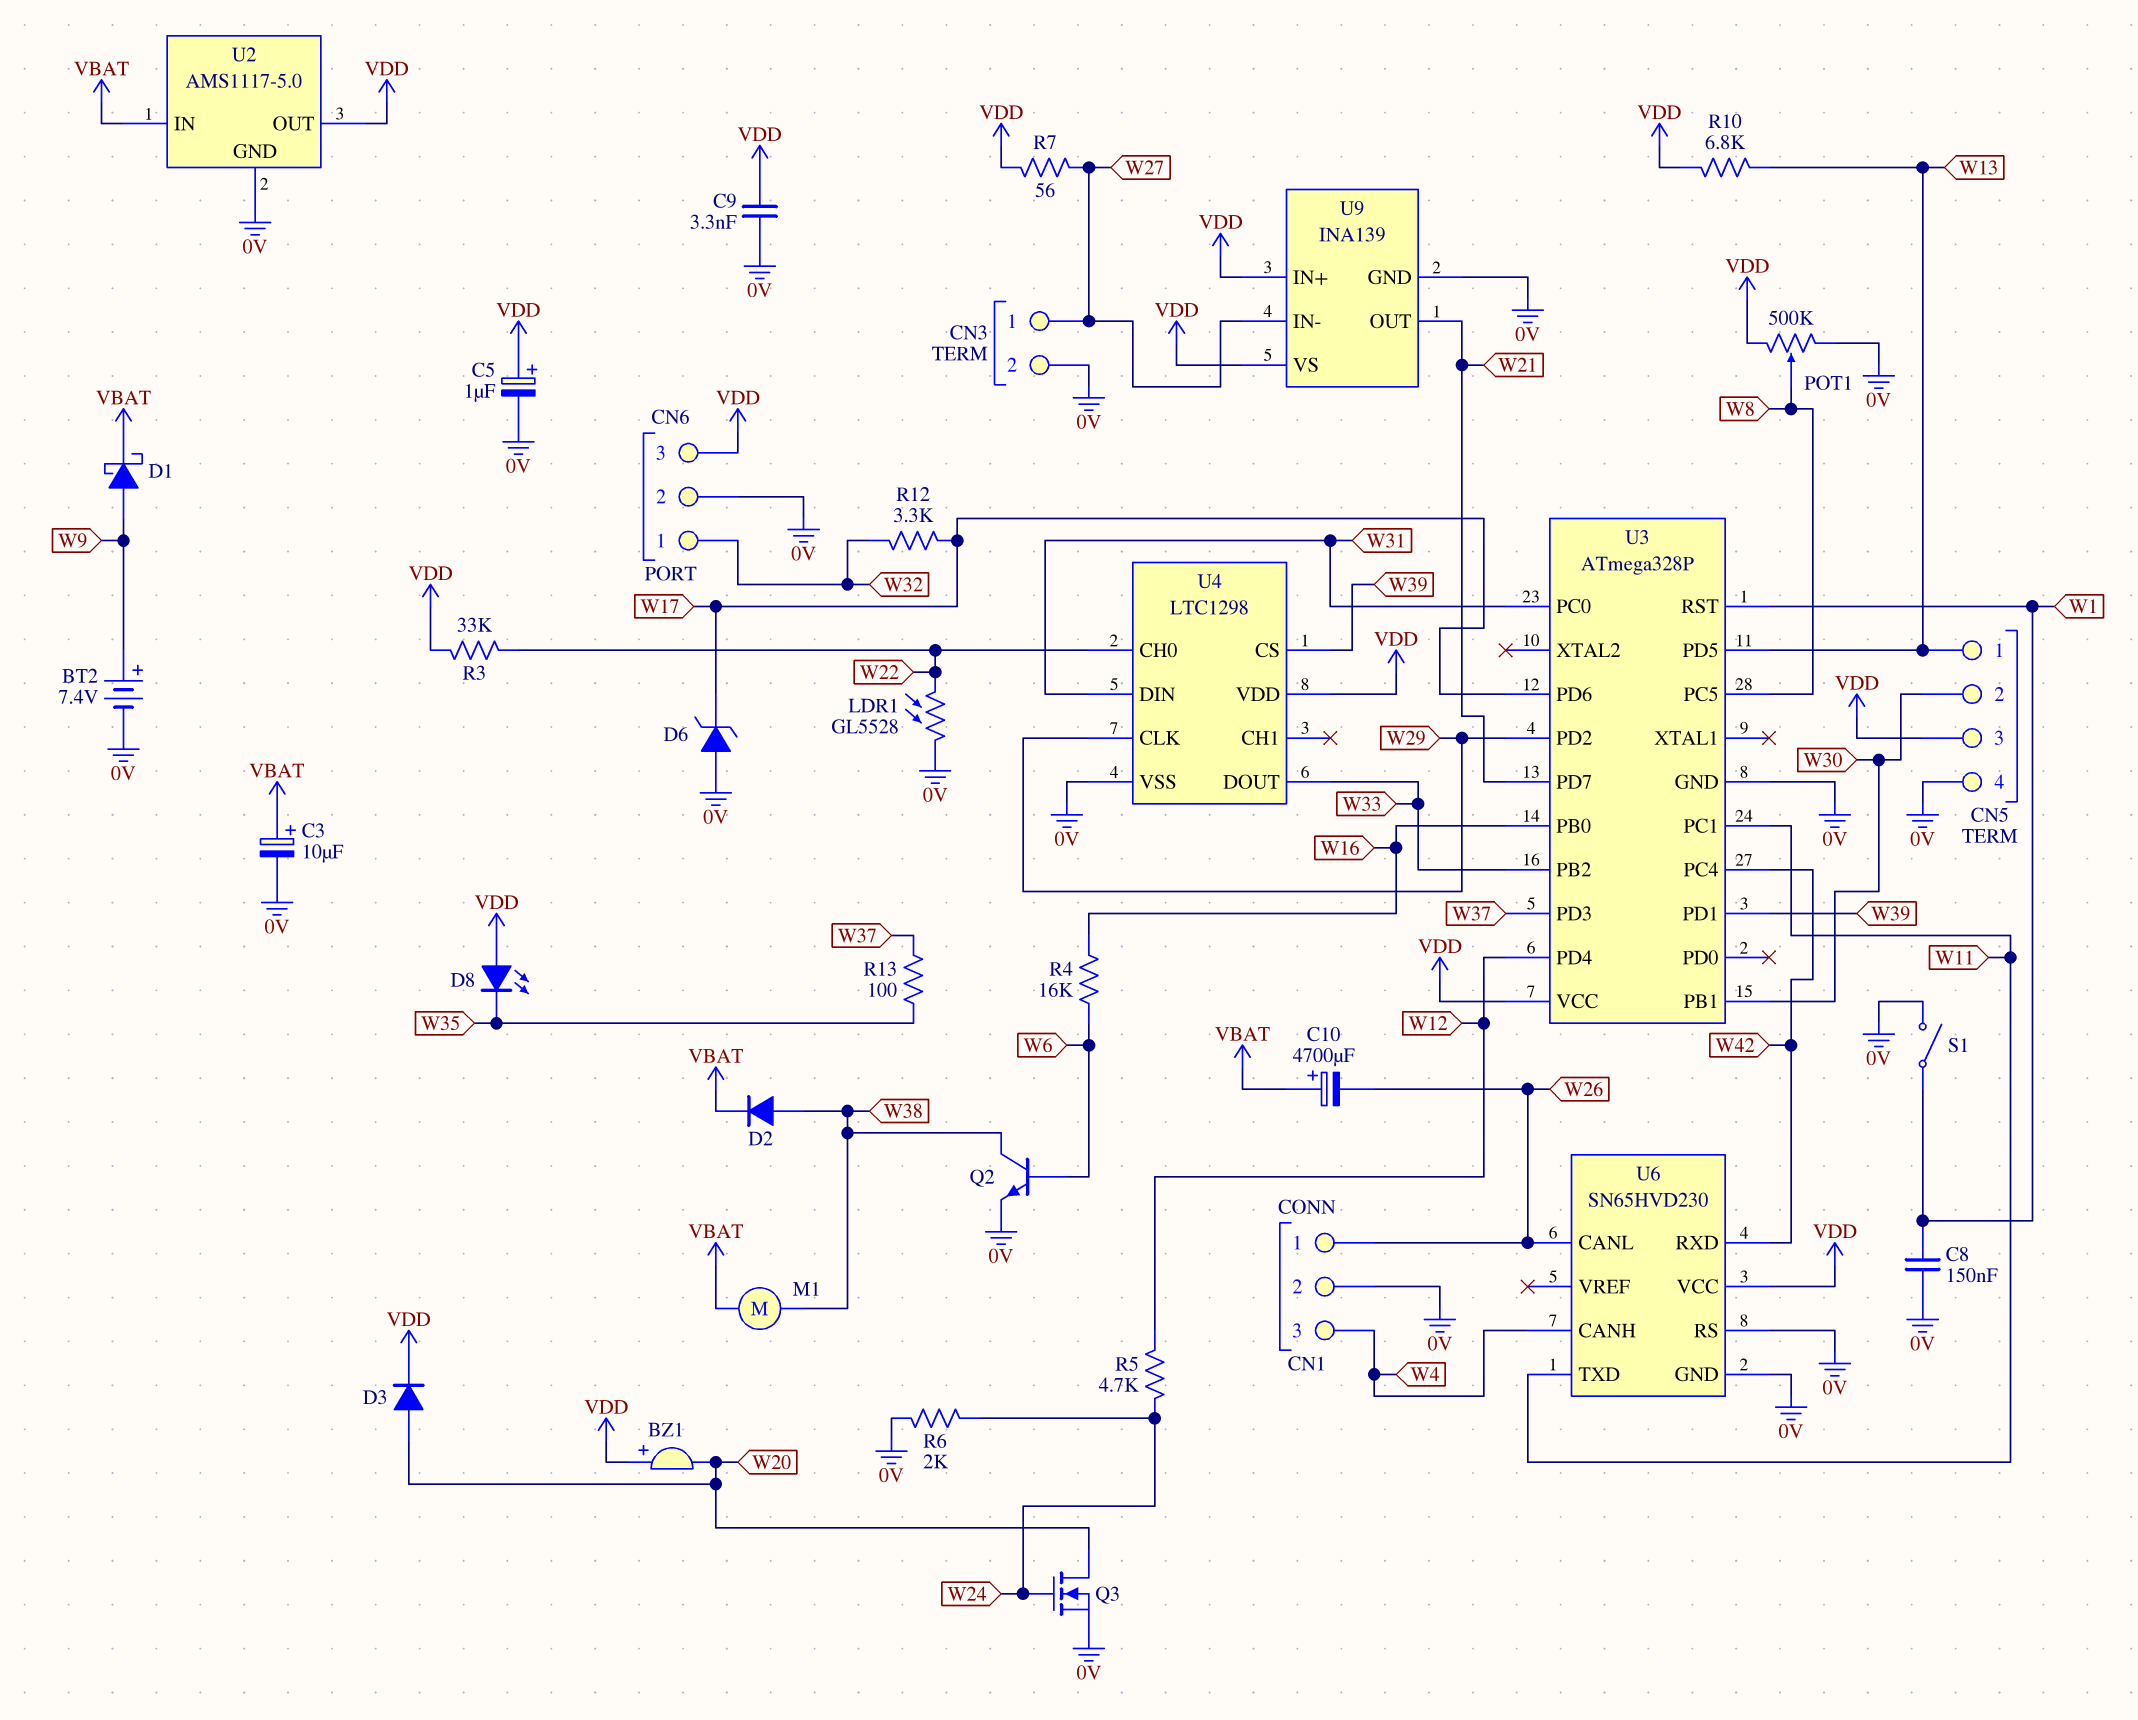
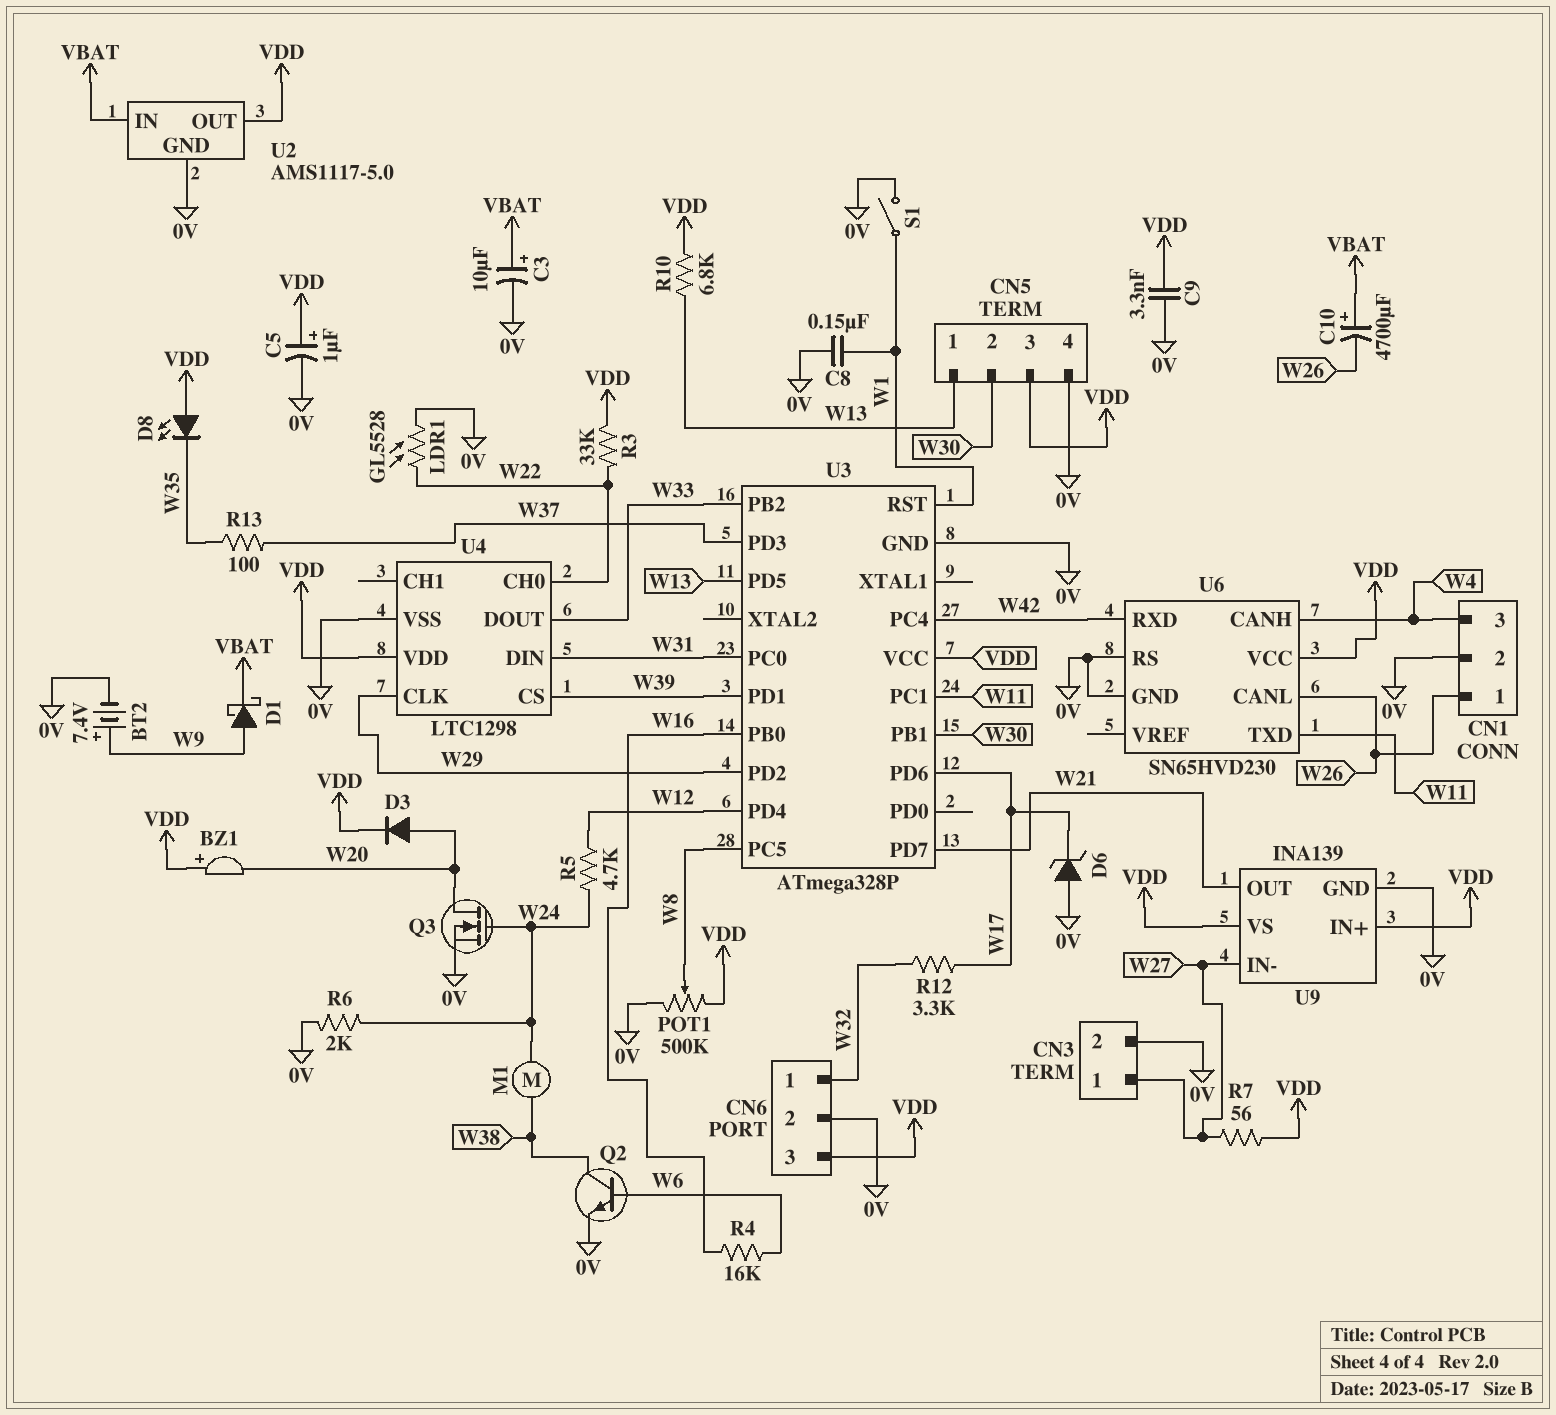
D2: diode (A W38, K VBAT) -> none
M1: motor (VBAT, W38) -> motor (W24, W38)

